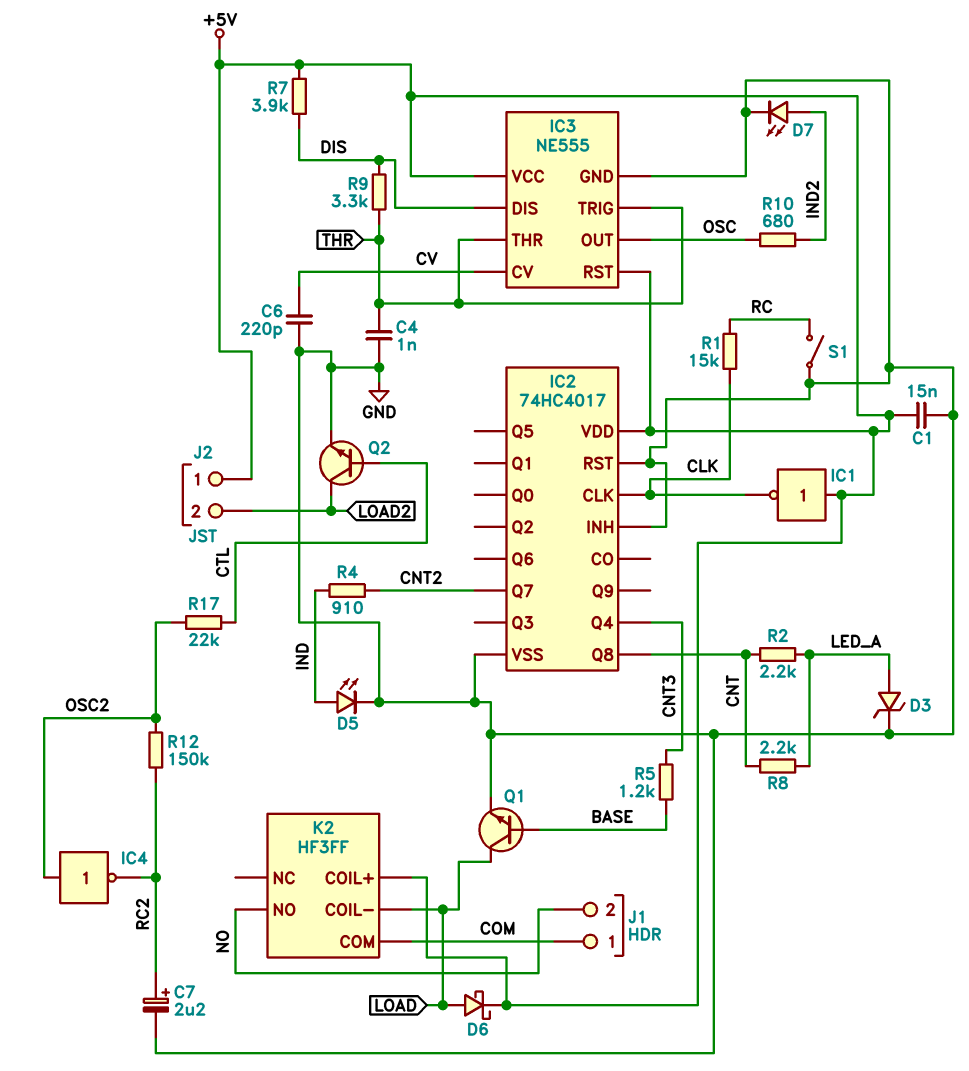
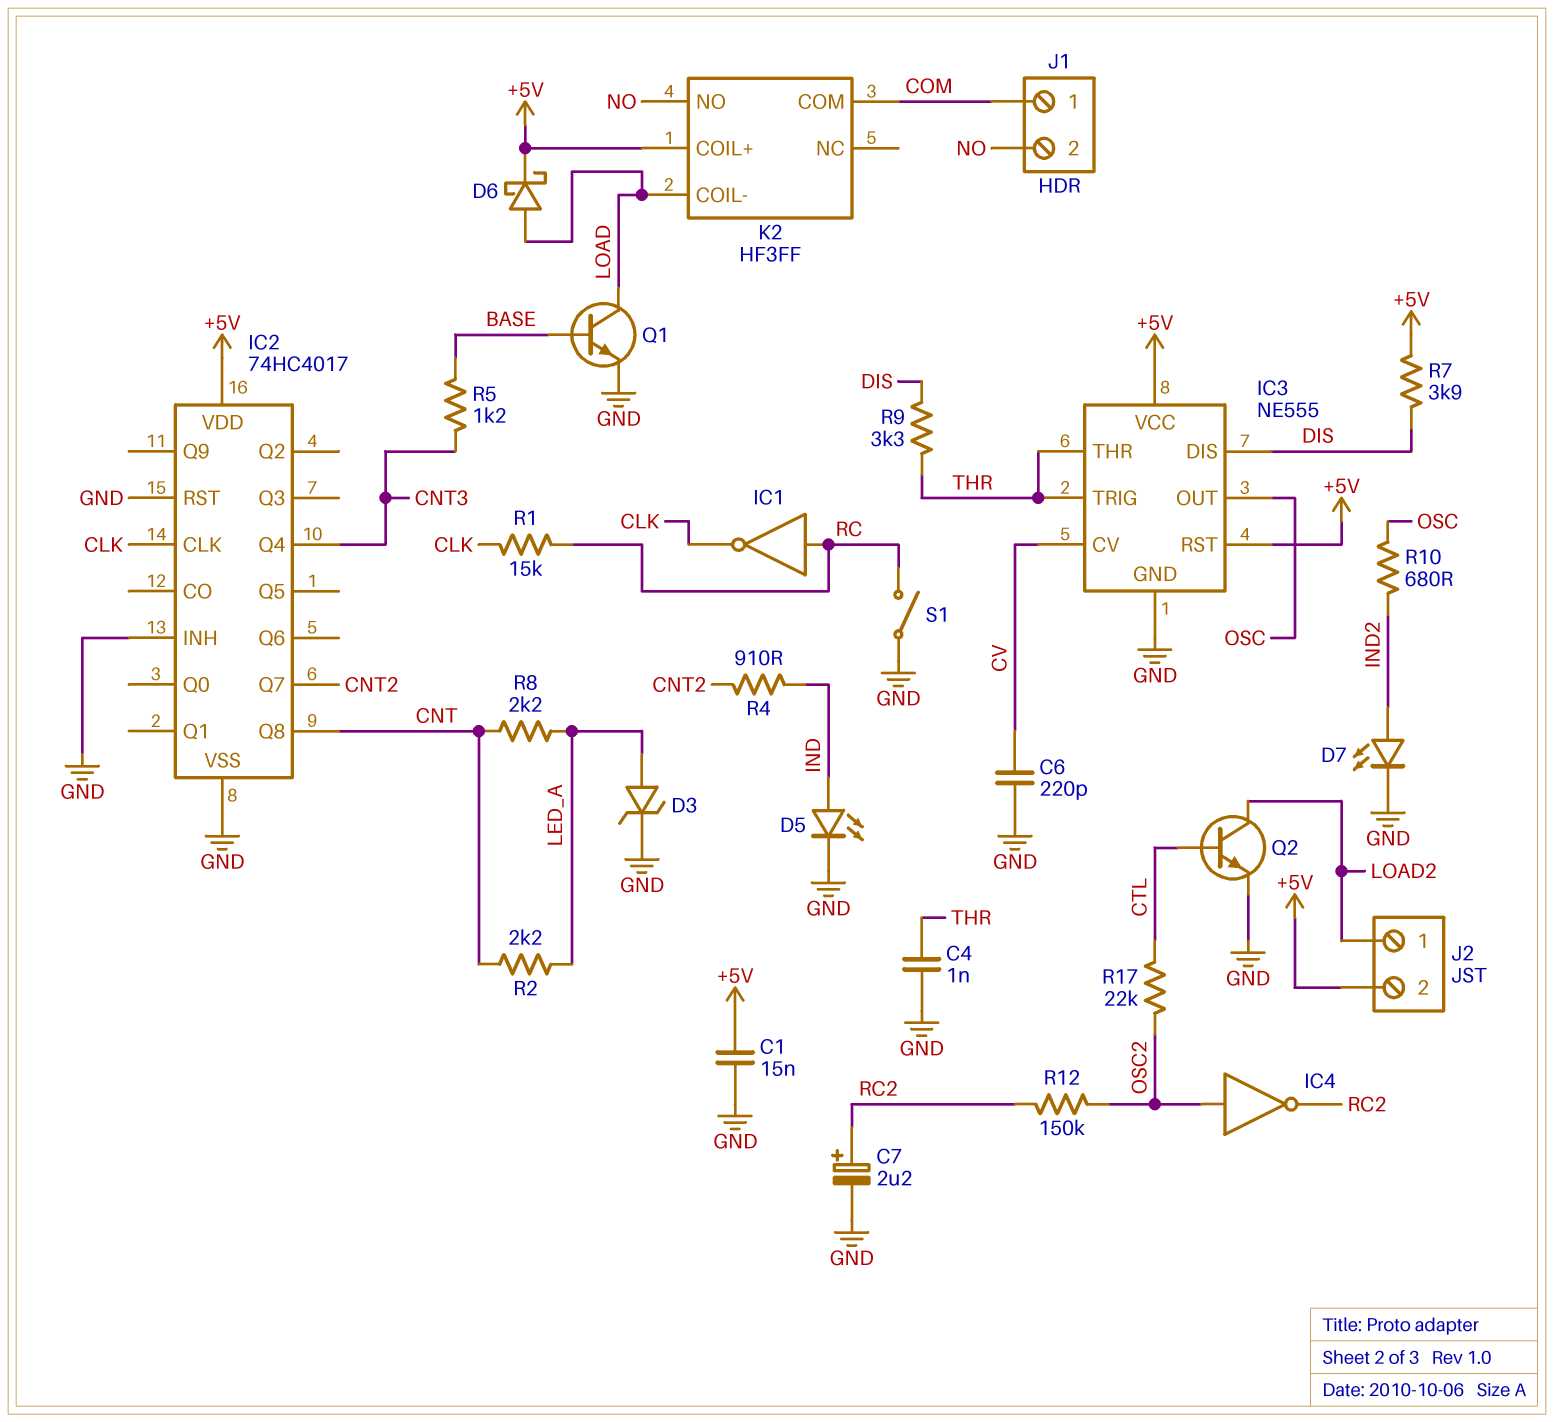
IC1: NOT (in +5V, out CLK) -> NOT (in RC, out CLK)
J2 pin 1: +5V -> LOAD2
J2 pin 2: LOAD2 -> +5V

